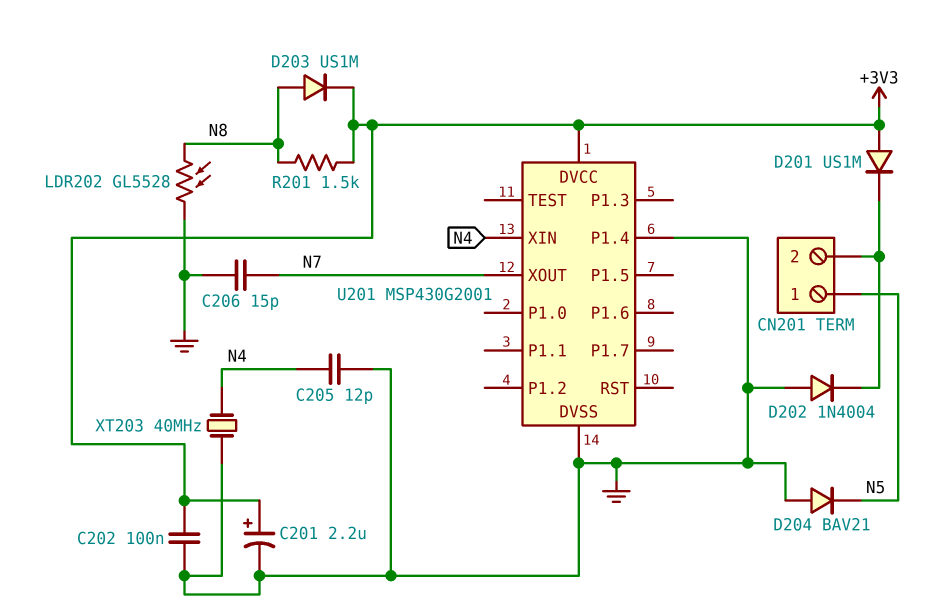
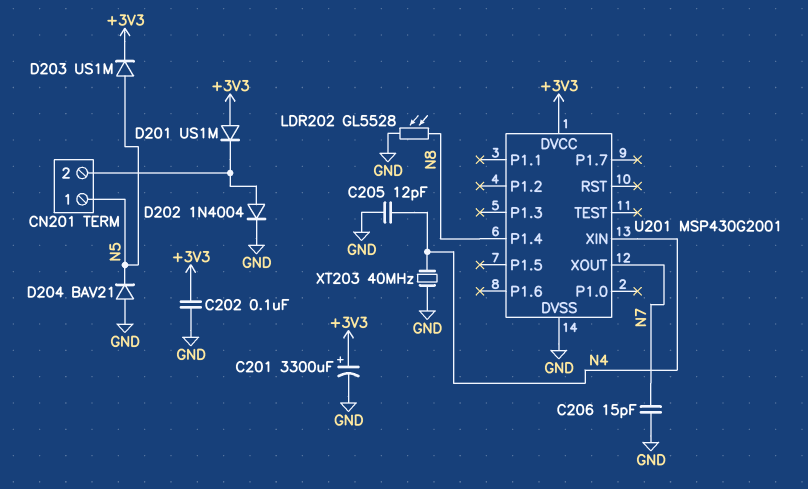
C201: 2.2uF (plus +3V3, minus GND) -> 3300uF (plus +3V3, minus GND)
D202: diode 1N4004 (A GND, K CN201/2) -> diode 1N4004 (A CN201/2, K GND)
D203: diode US1M (A N8, K +3V3) -> diode US1M (A N5, K +3V3)
R201: 1.5k (+3V3, N8) -> none
U201 pin P1.4: GND -> N8

